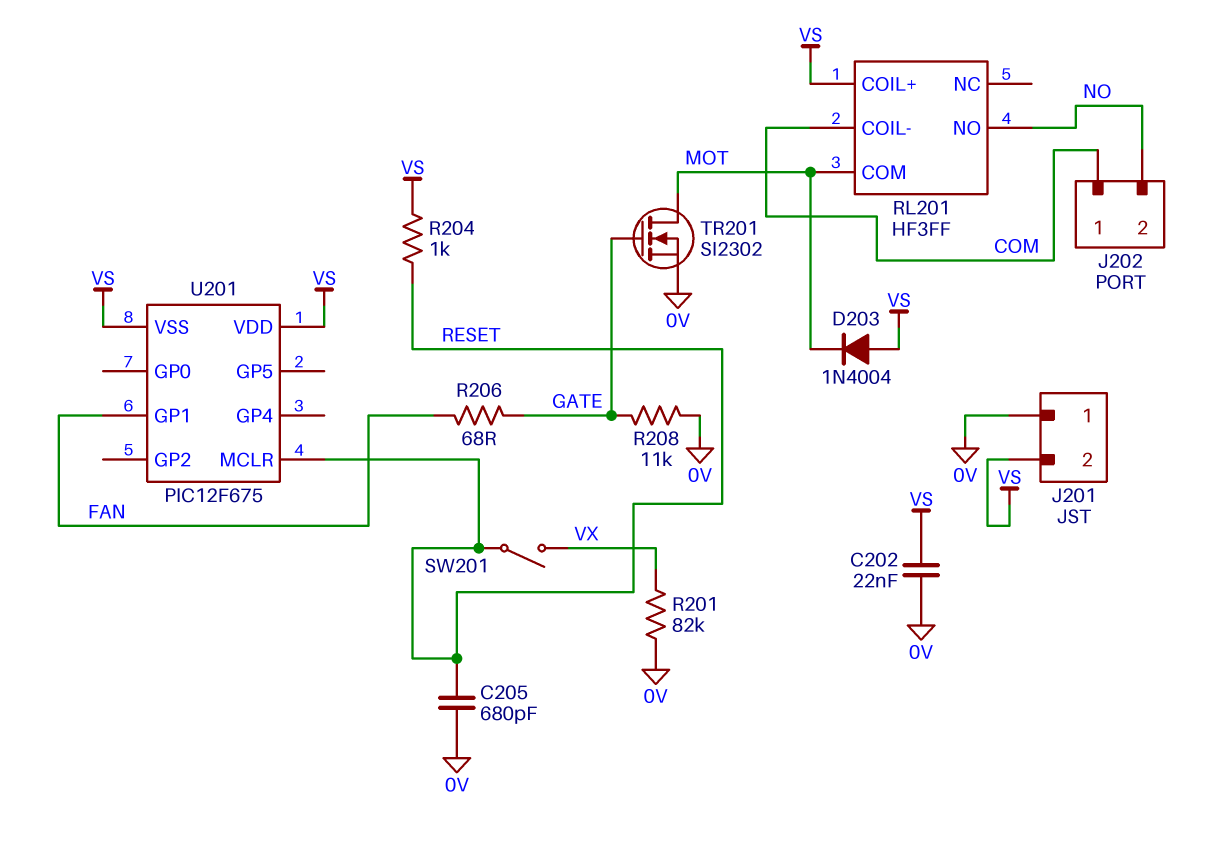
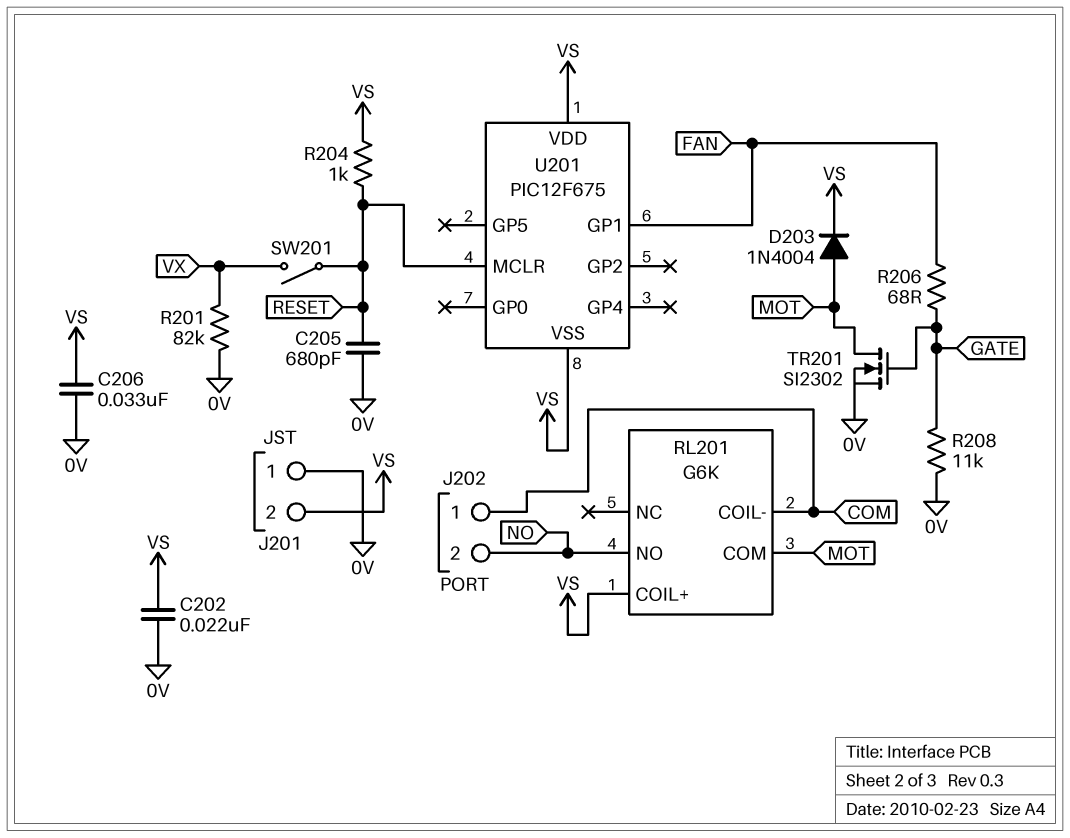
C206: none -> 33nF (0V, VS)
D203: diode 1N4004 (A VS, K MOT) -> diode 1N4004 (A MOT, K VS)
RL201: HF3FF -> G6K

